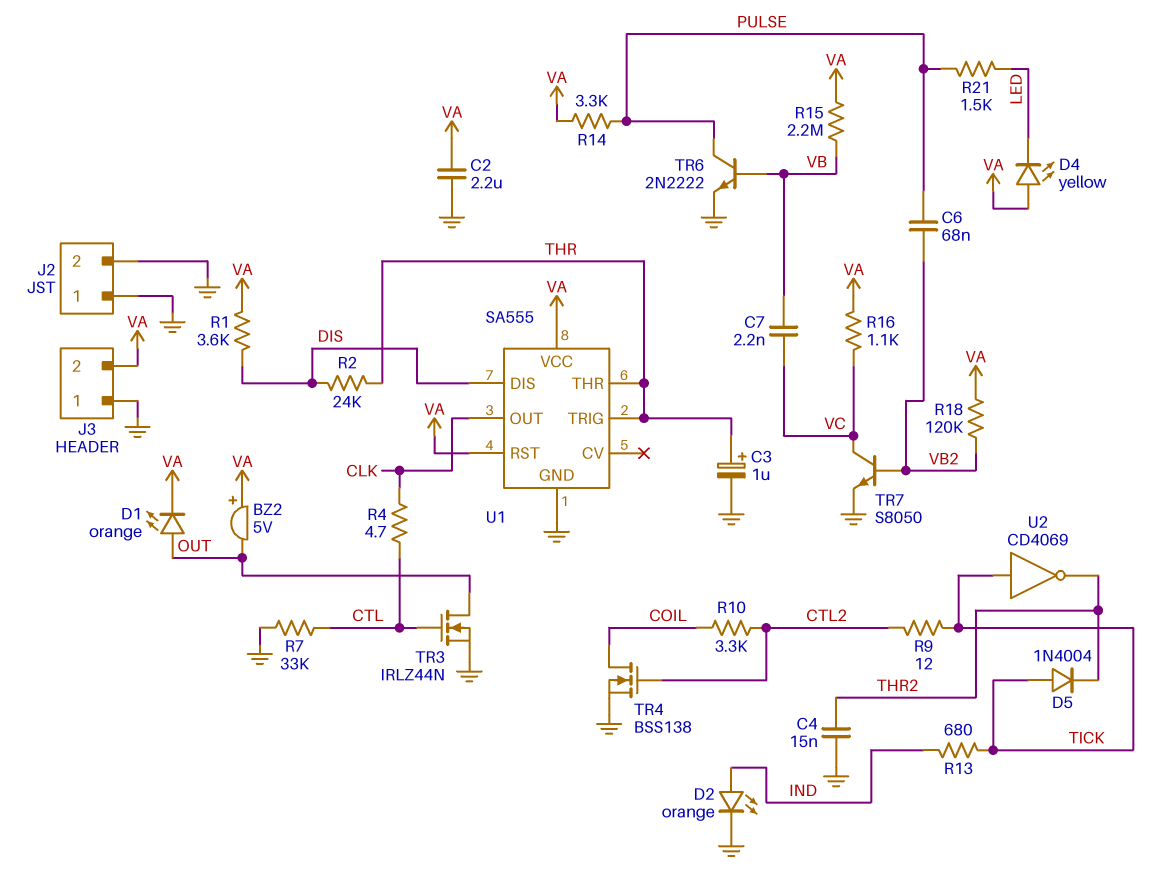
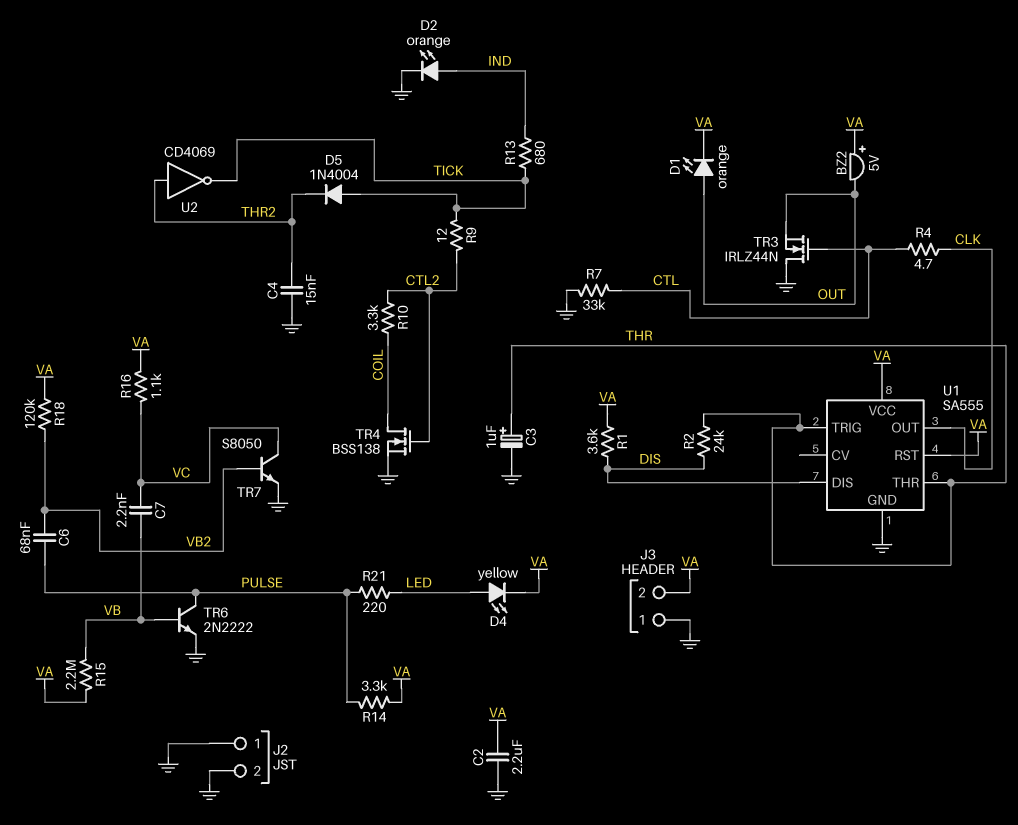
D4: LED yellow (A VA, K LED) -> LED yellow (A LED, K VA)
R21: 1.5k (LED, PULSE) -> 220 (LED, PULSE)
TR3: NMOS IRLZ44N (G CTL, D OUT, S GND) -> NMOS IRLZ44N (G CTL, D GND, S OUT)
U2: NOT CD4069 (in TICK, out THR2) -> NOT CD4069 (in THR2, out TICK)

